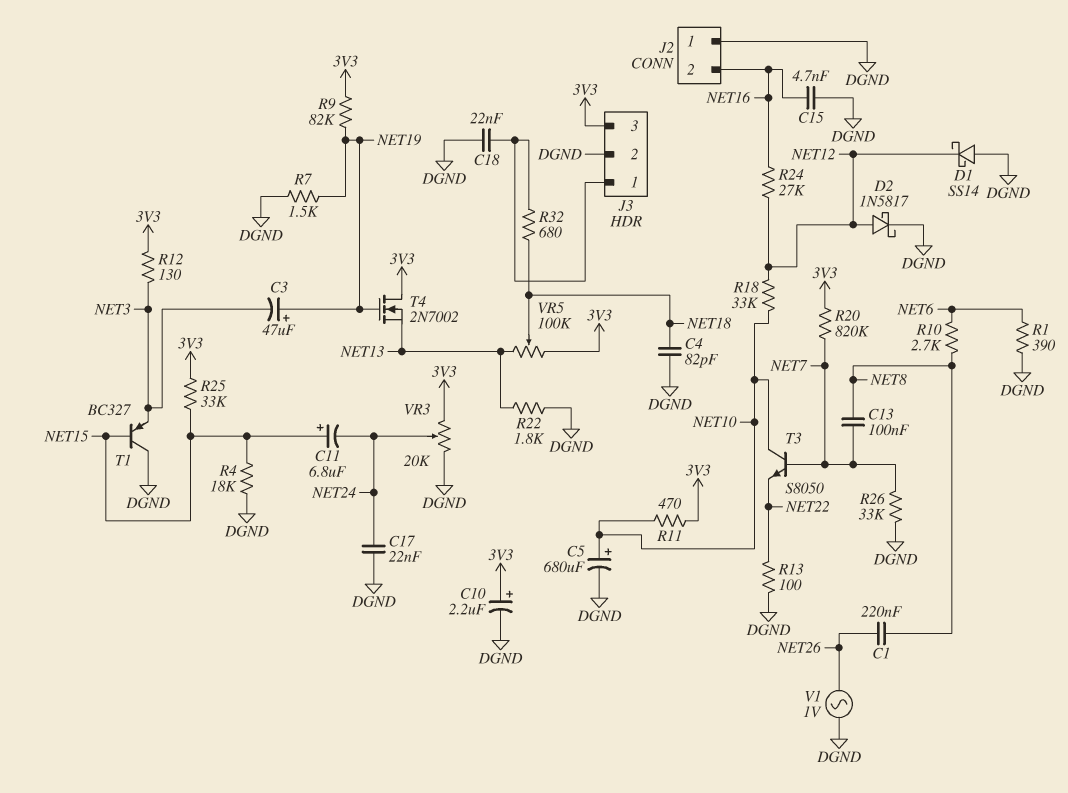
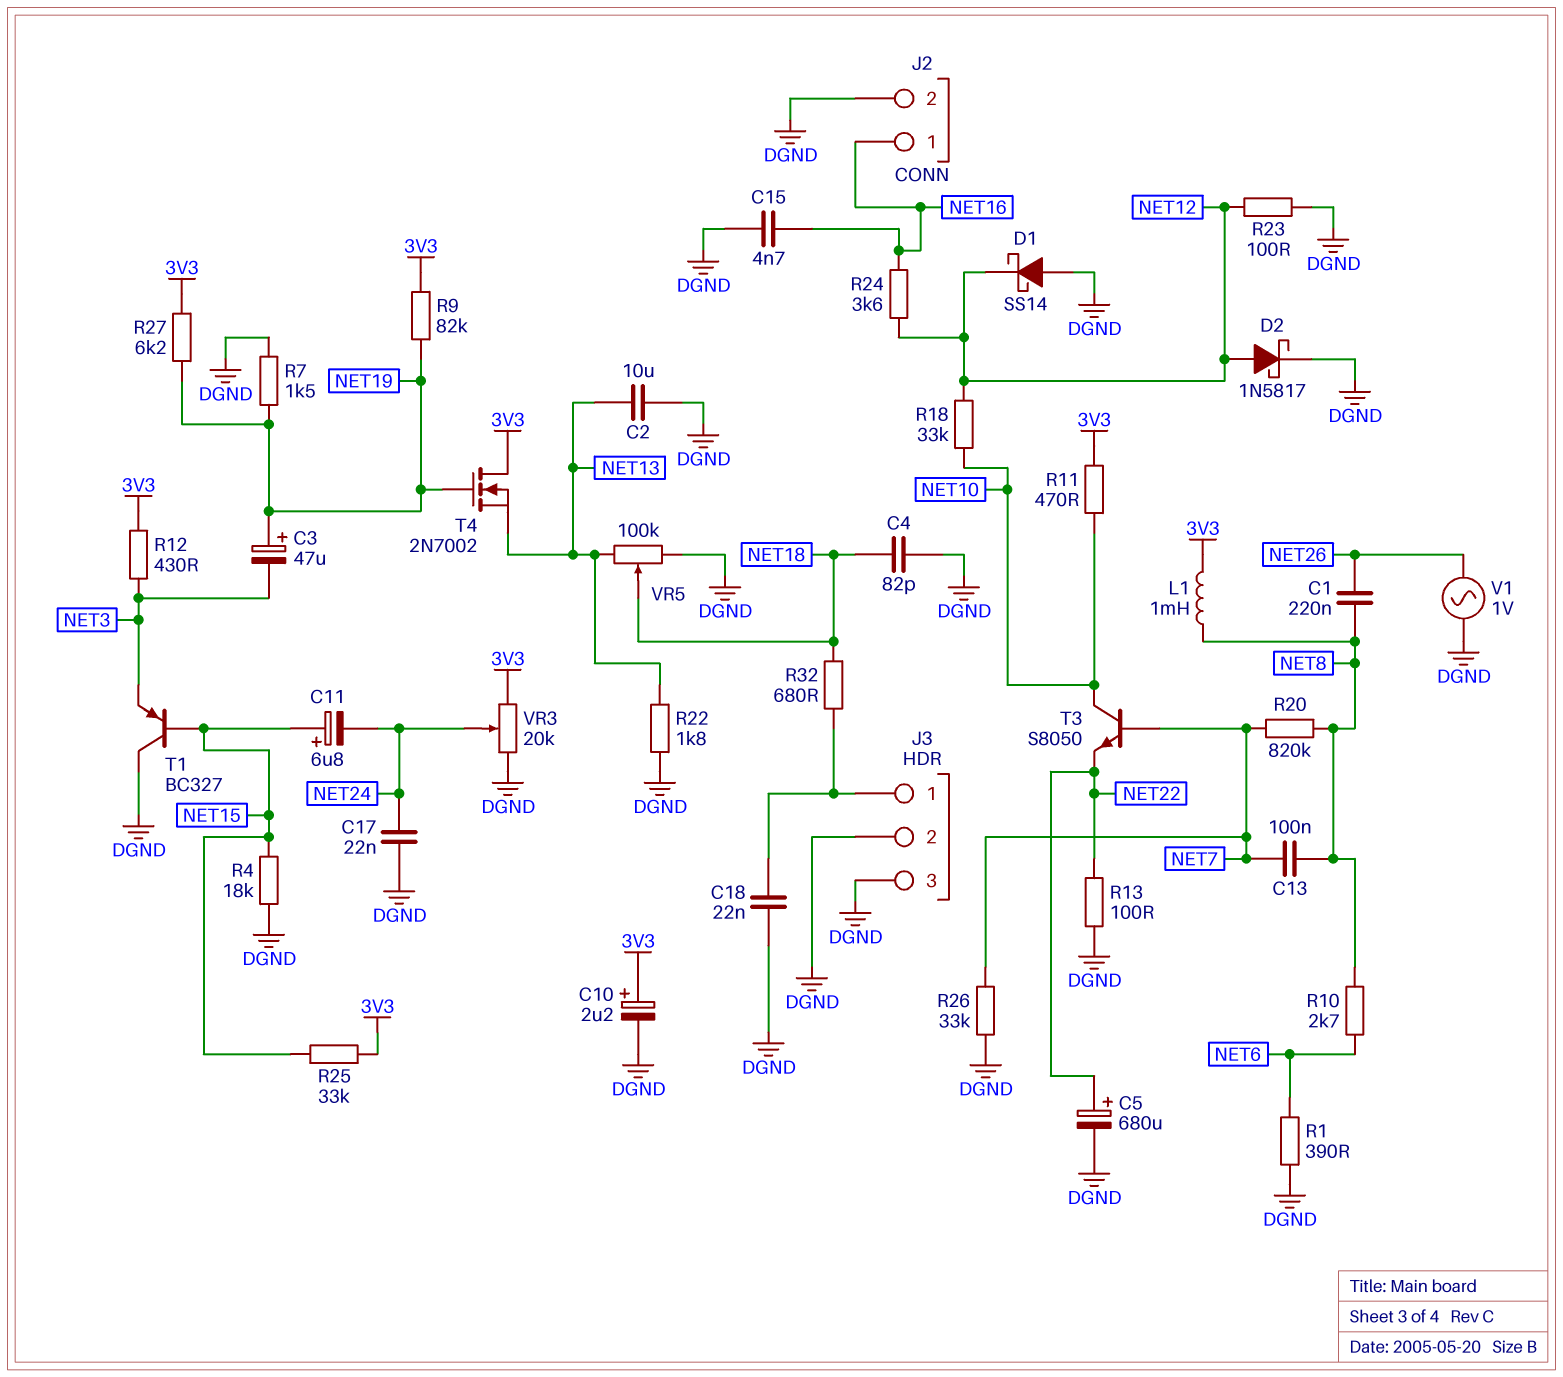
C2: none -> 10uF (DGND, NET13)
C5: 680uF (plus NET10, minus DGND) -> 680uF (plus NET22, minus DGND)
J2 pin 1: DGND -> NET16
J2 pin 2: NET16 -> DGND
J3 pin 3: 3V3 -> DGND
L1: none -> 1mH (3V3, NET8)
R12: 130 (3V3, NET3) -> 430 (3V3, NET3)
R20: 820k (3V3, NET7) -> 820k (NET7, NET8)
R23: none -> 100 (DGND, NET12)
R24: 27k (NET12, NET16) -> 3.6k (NET12, NET16)
R27: none -> 6.2k (3V3, NET19)
VR5: 100k (3V3, NET13, wiper NET18) -> 100k (DGND, NET13, wiper NET18)

